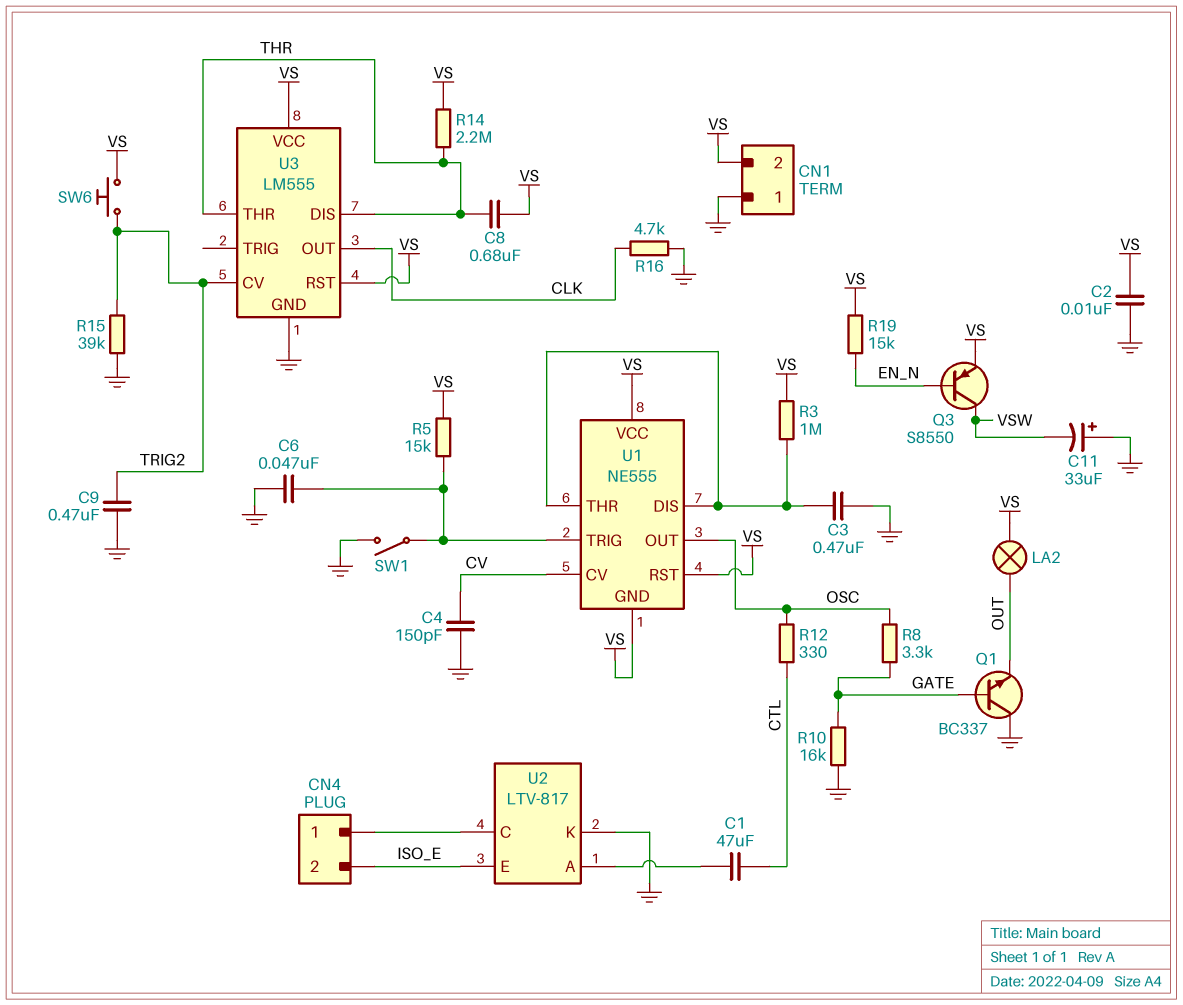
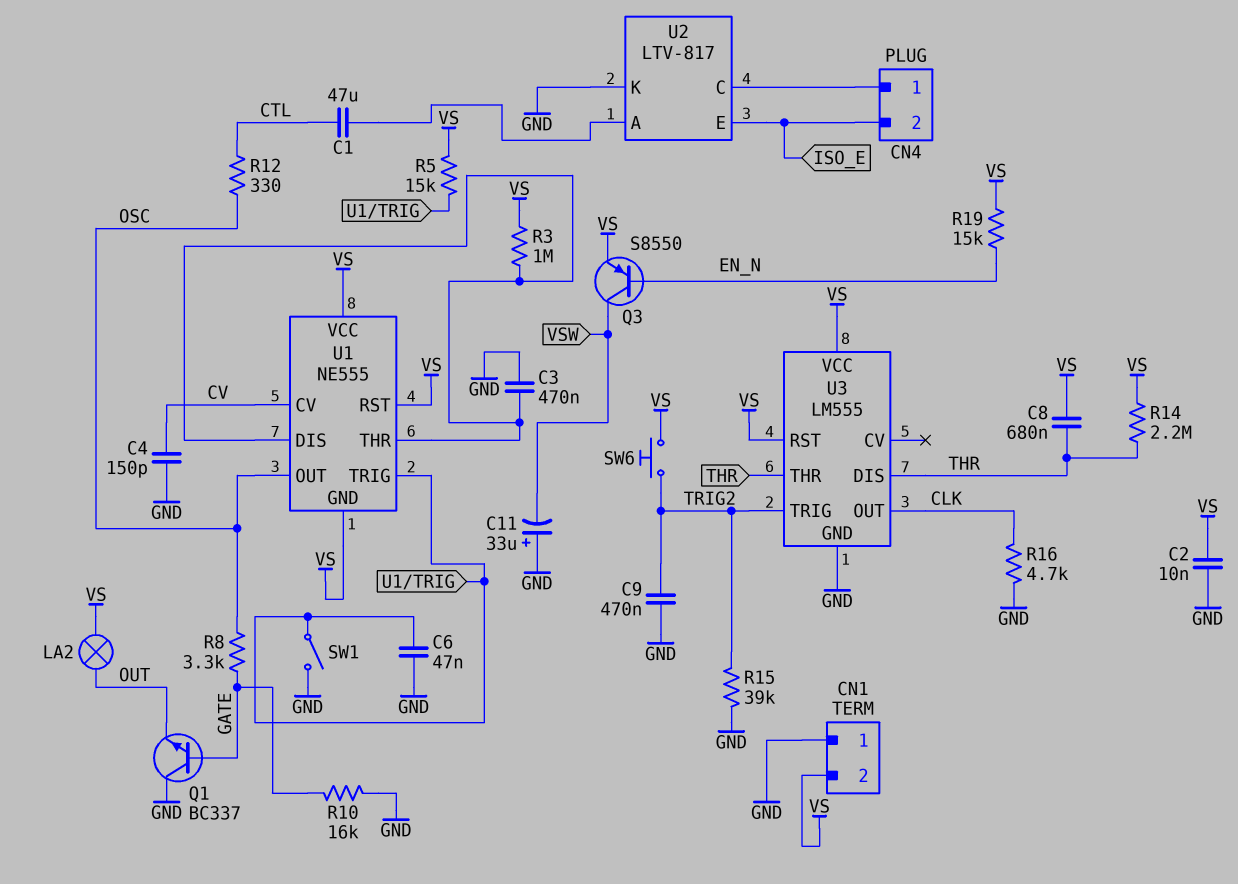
U3 pin CV: TRIG2 -> none
U3 pin TRIG: none -> TRIG2

